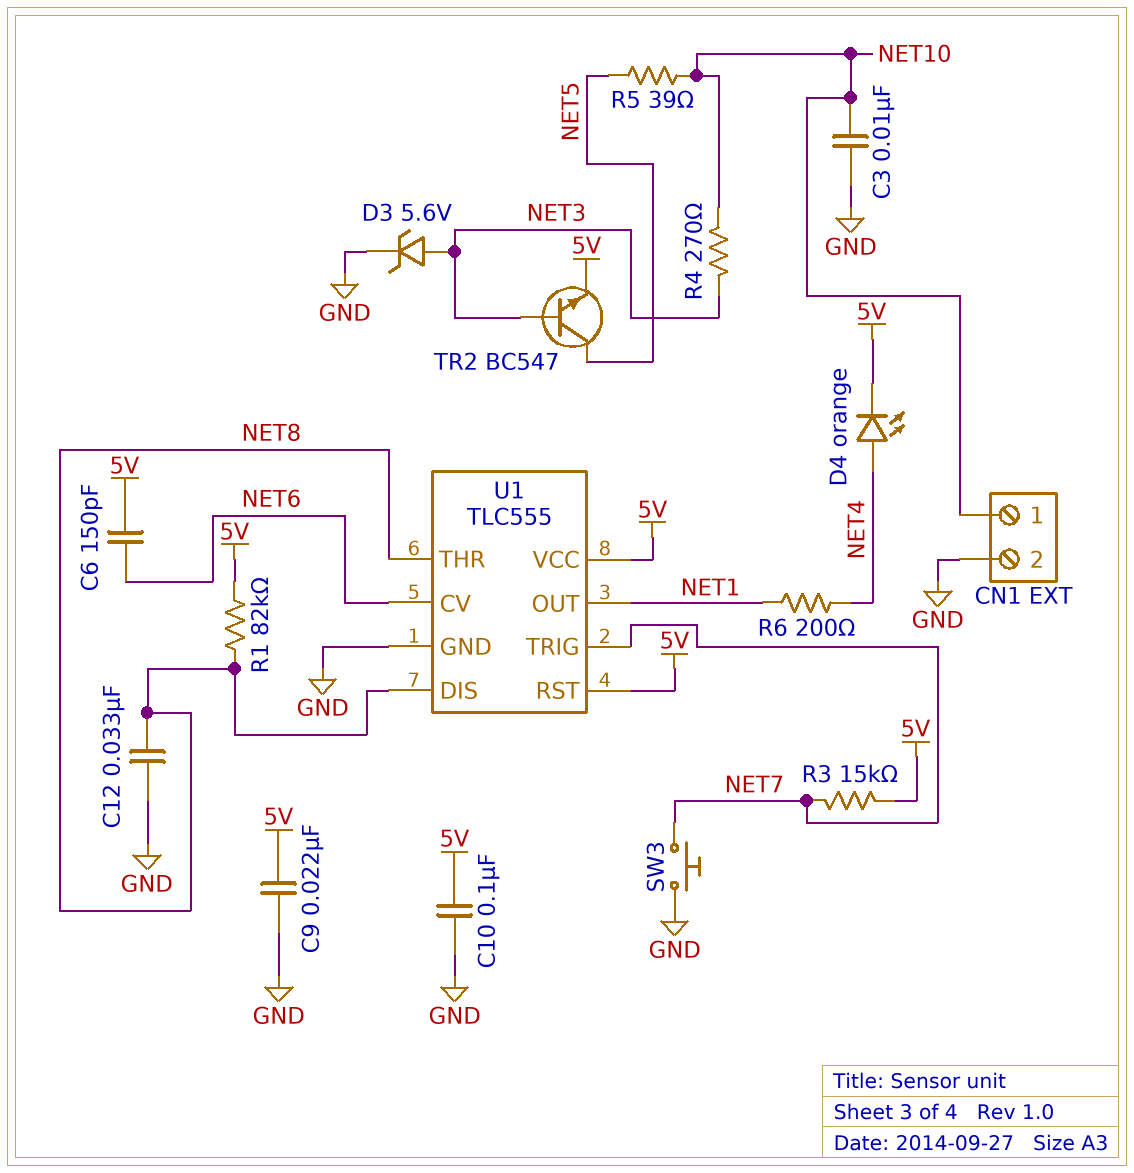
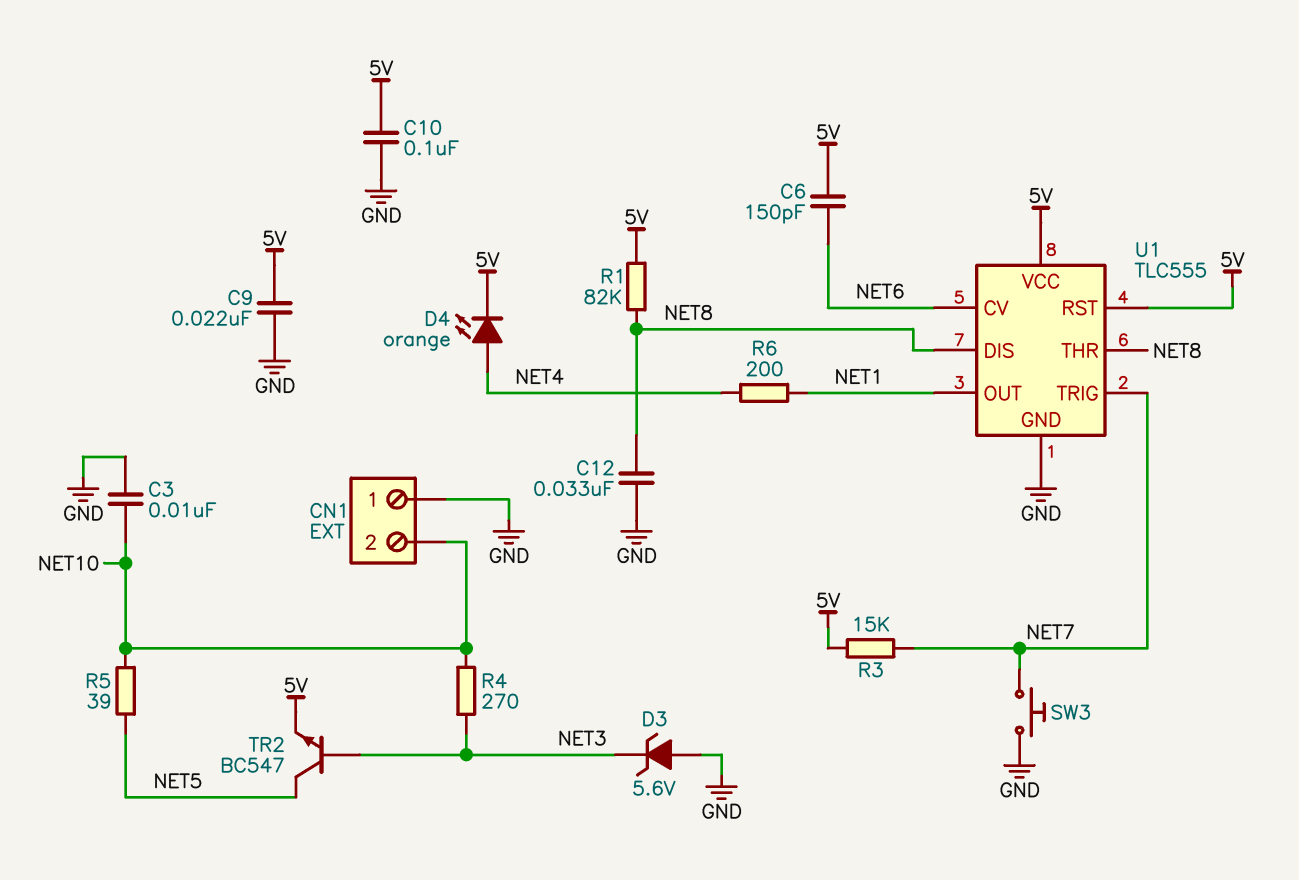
CN1 pin 1: NET10 -> GND
CN1 pin 2: GND -> NET10
D3: zener 5.6V (A NET3, K GND) -> zener 5.6V (A GND, K NET3)

